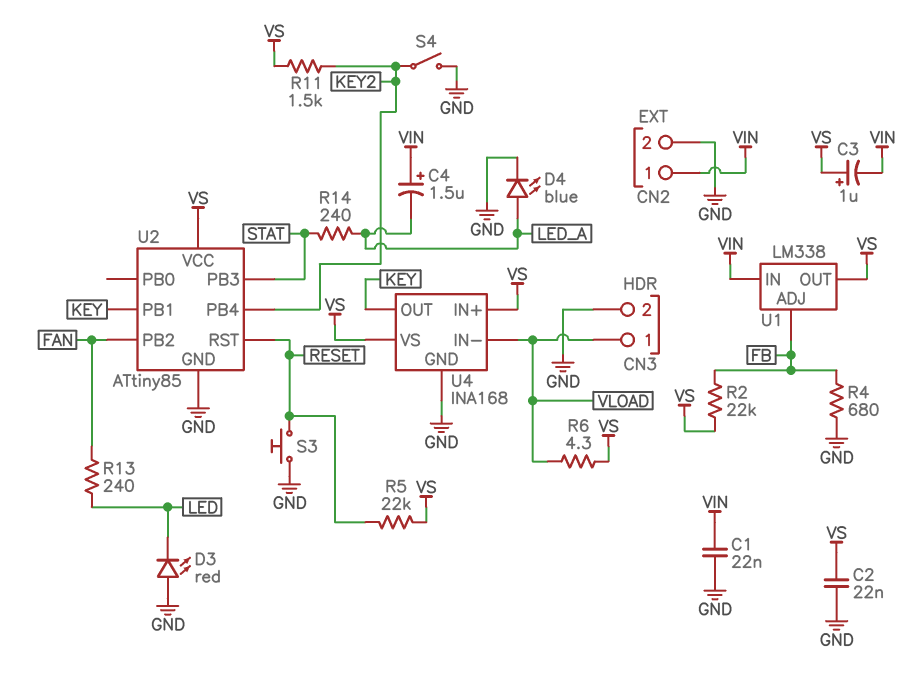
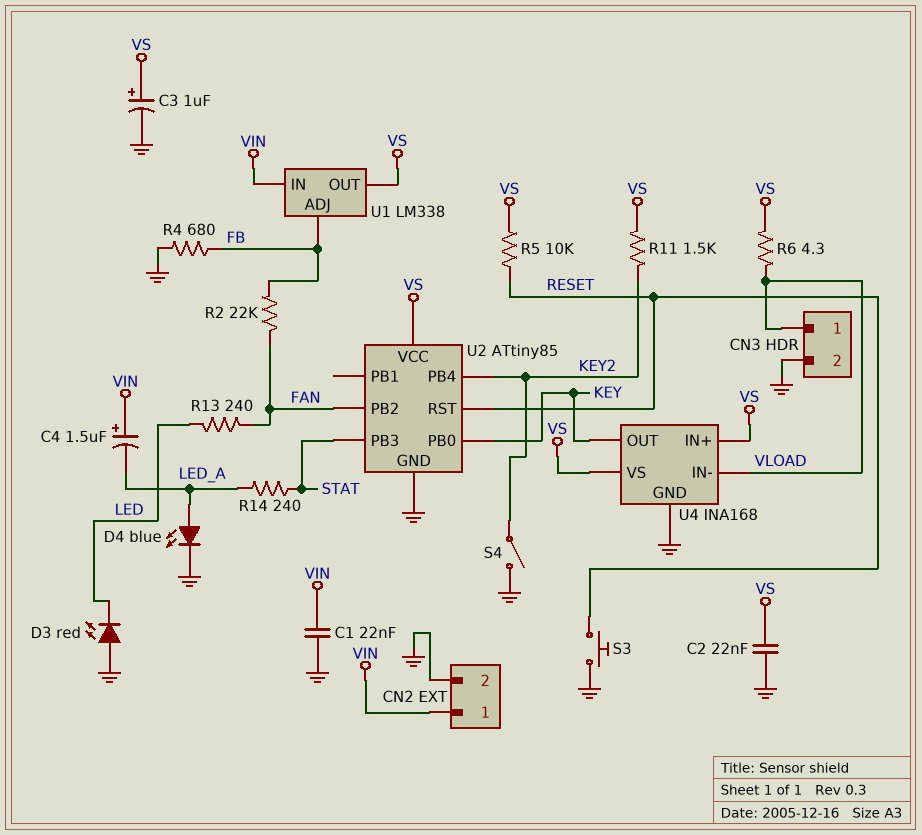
C3: 1uF (plus VS, minus VIN) -> 1uF (plus VS, minus GND)
R2: 22k (FB, VS) -> 22k (FAN, FB)
R5: 22k (RESET, VS) -> 10k (RESET, VS)
U2 pin PB0: none -> KEY
U2 pin PB1: KEY -> none

